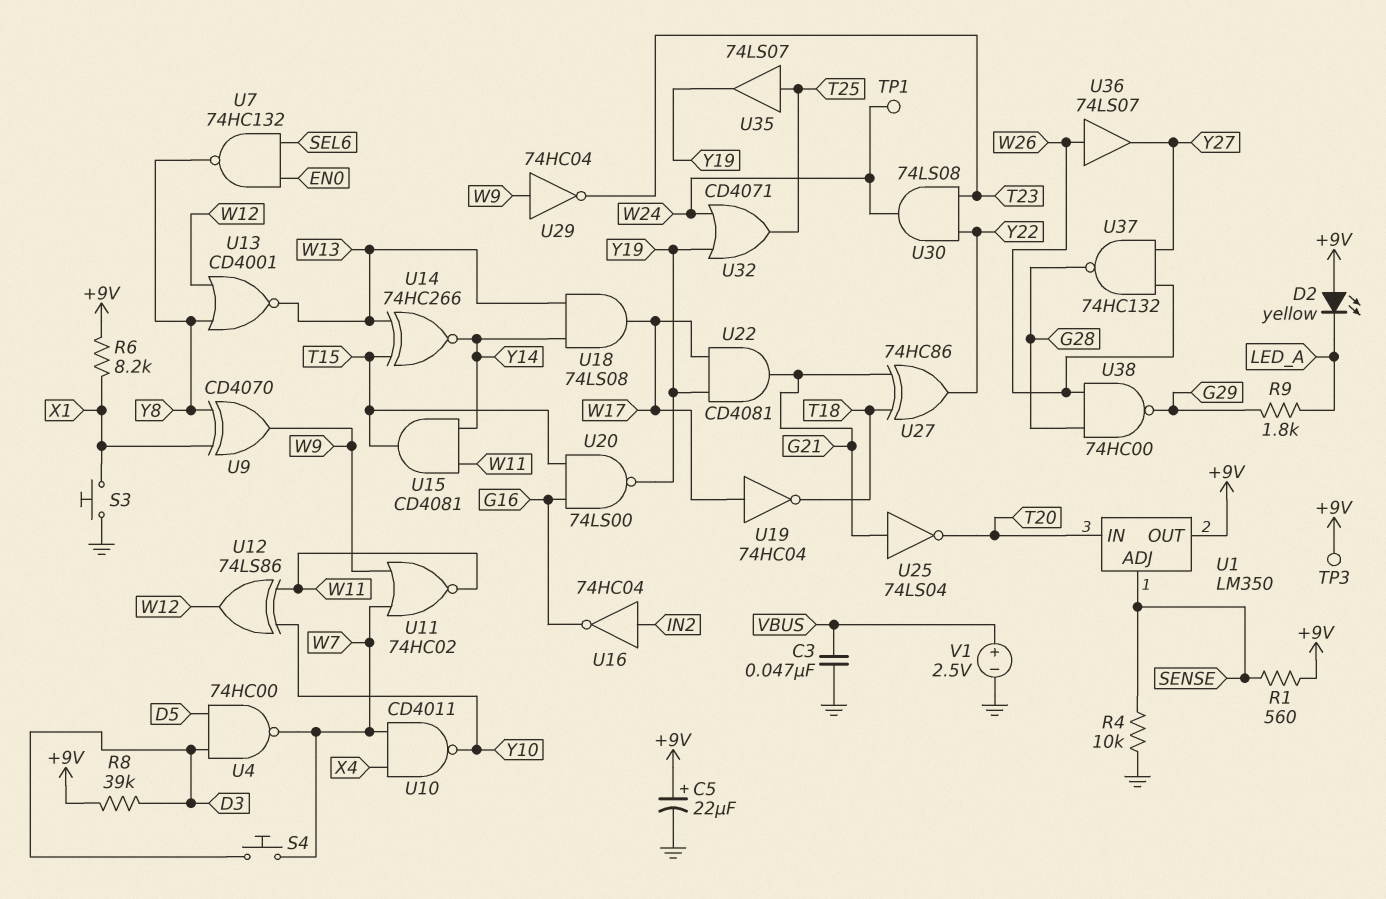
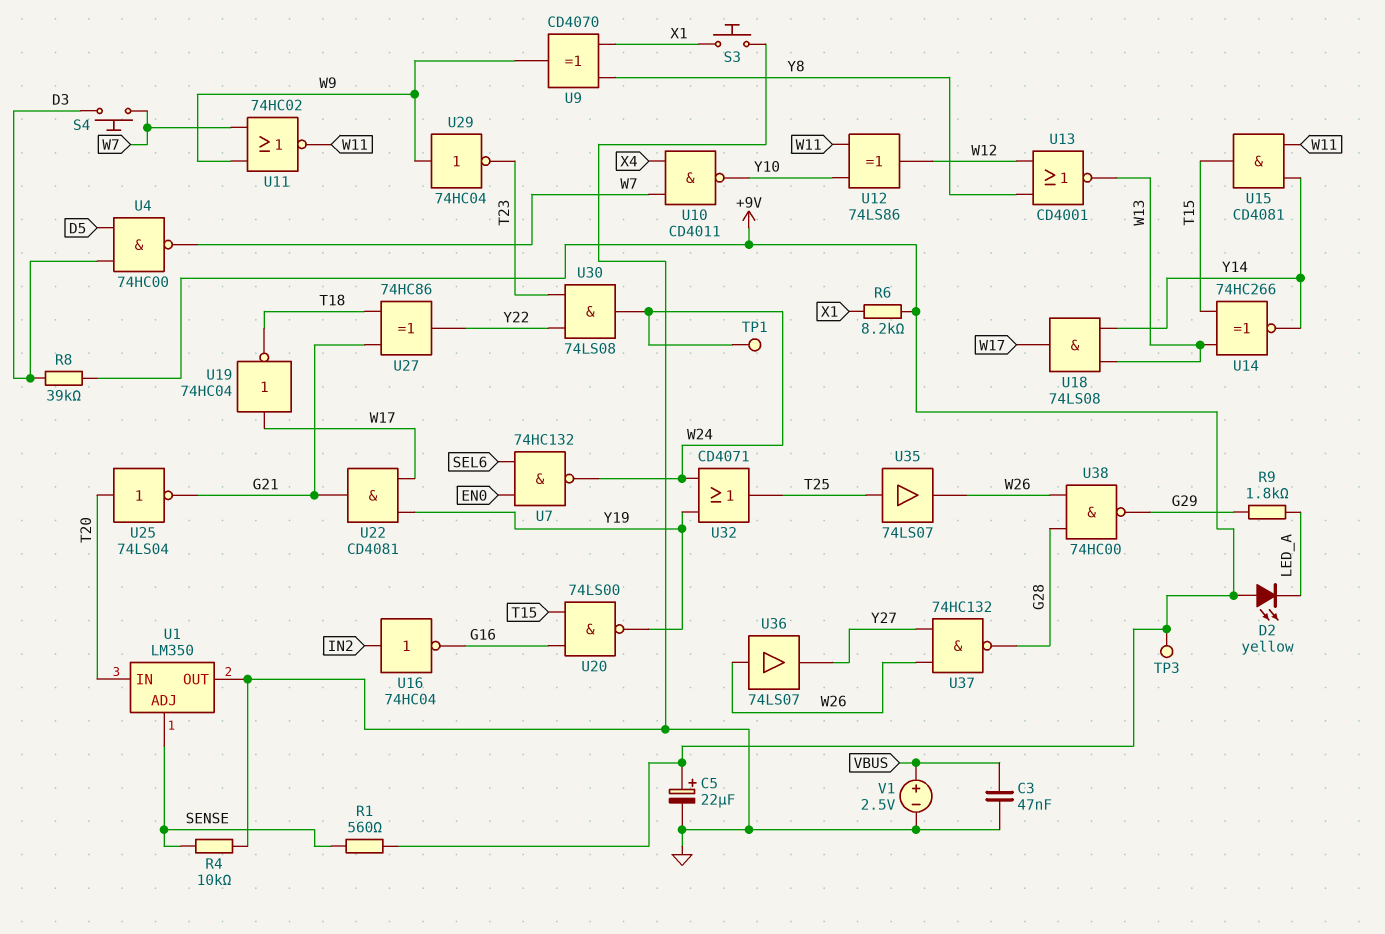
U1 pin OUT: +9V -> GND
U7: NAND 74HC132 (in EN0, in SEL6, out Y8) -> NAND 74HC132 (in EN0, in SEL6, out W24)
U25: NOT 74LS04 (in G21, out T20) -> NOT 74LS04 (in T20, out G21)
U35: buffer 74LS07 (in T25, out Y19) -> buffer 74LS07 (in T25, out W26)

